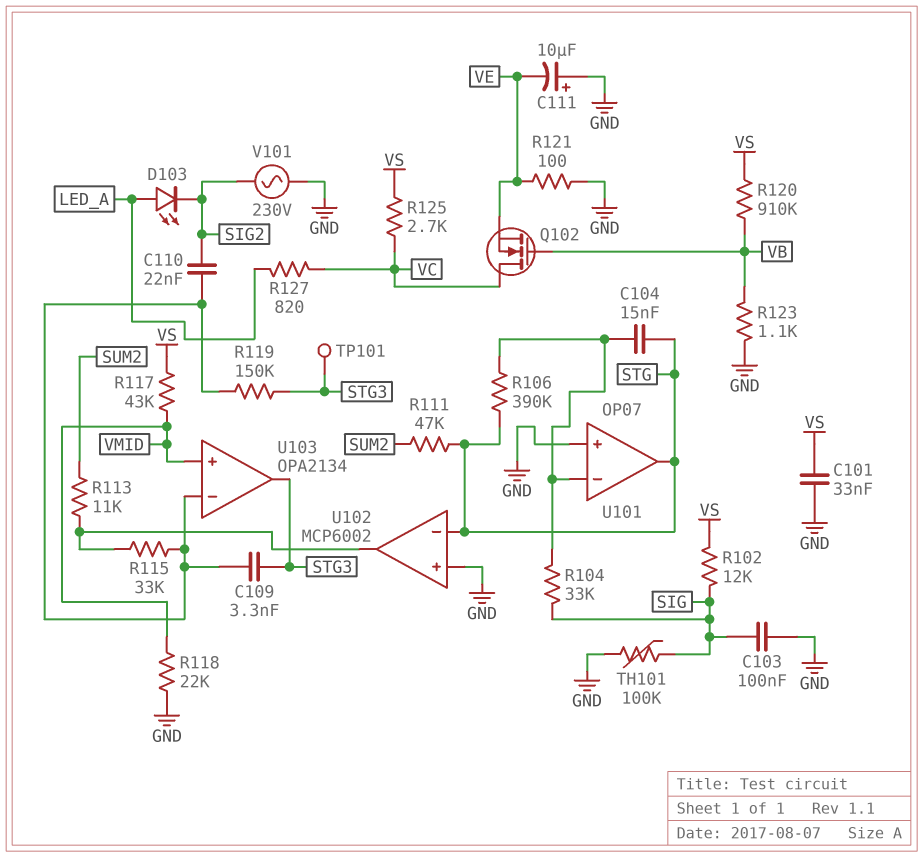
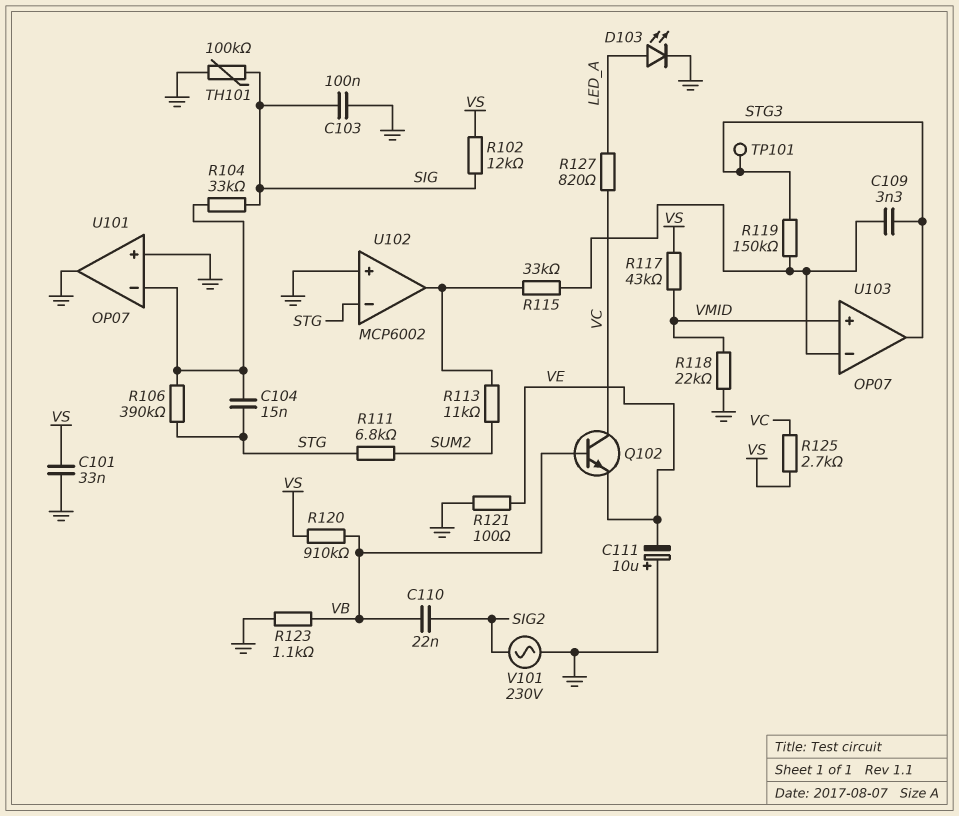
C110: 22nF (SIG2, U103/in-) -> 22nF (SIG2, VB)
D103: LED (A LED_A, K SIG2) -> LED (A LED_A, K GND)
Q102: NMOS (G VB, D VC, S VE) -> NPN (B VB, C VC, E VE)
R111: 47k (STG, SUM2) -> 6.8k (STG, SUM2)
U101 pin out: STG -> GND
U103: OPA2134 -> OP07

